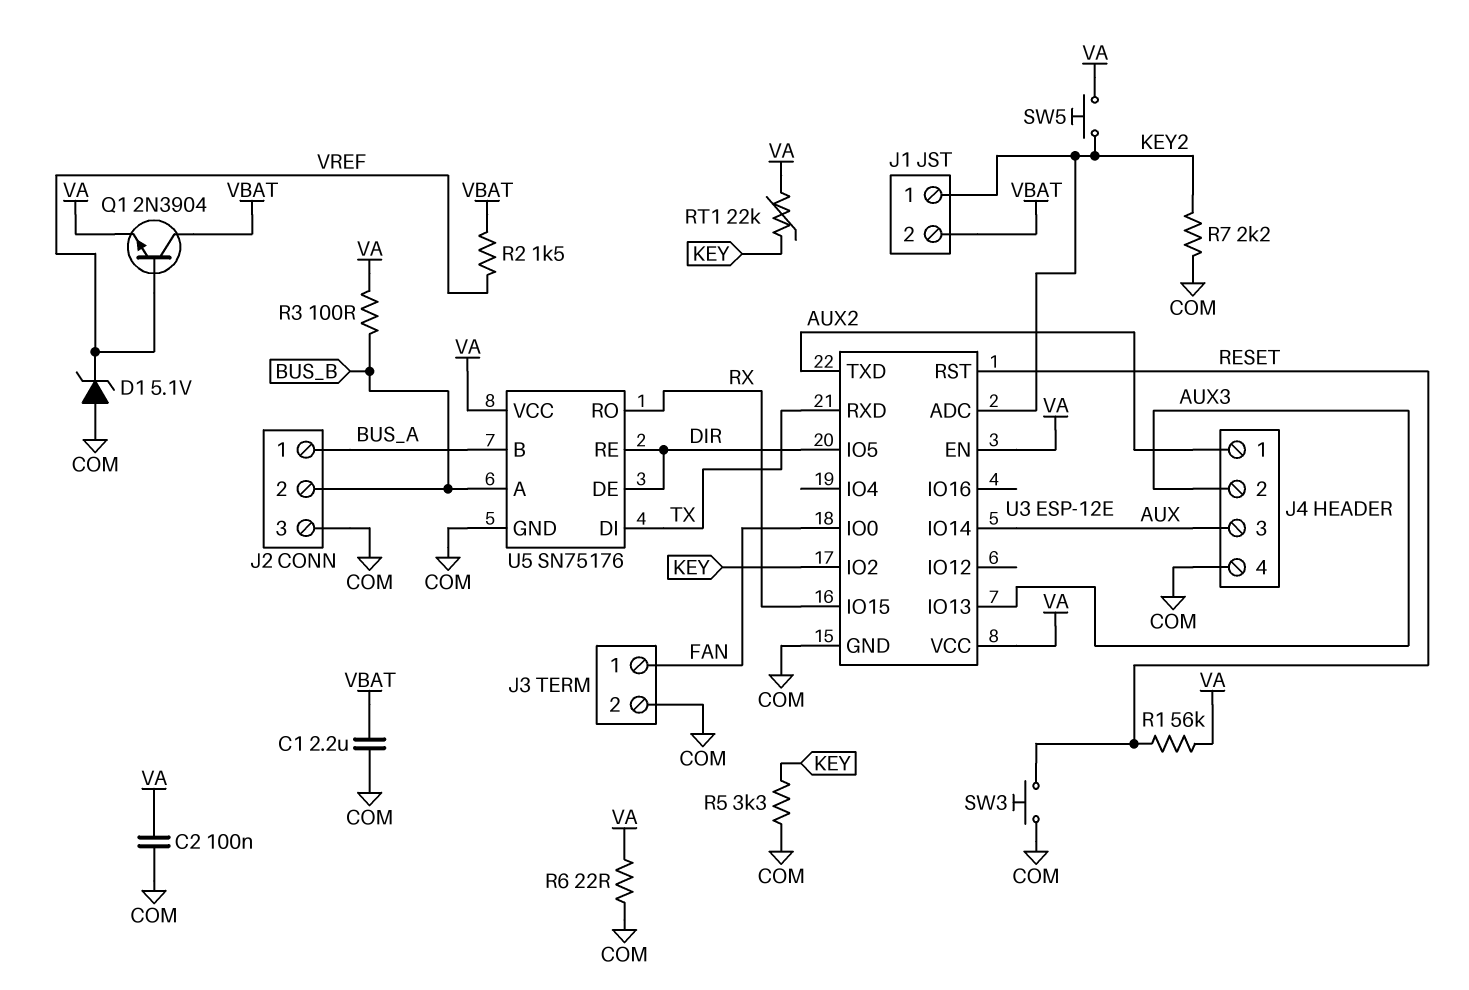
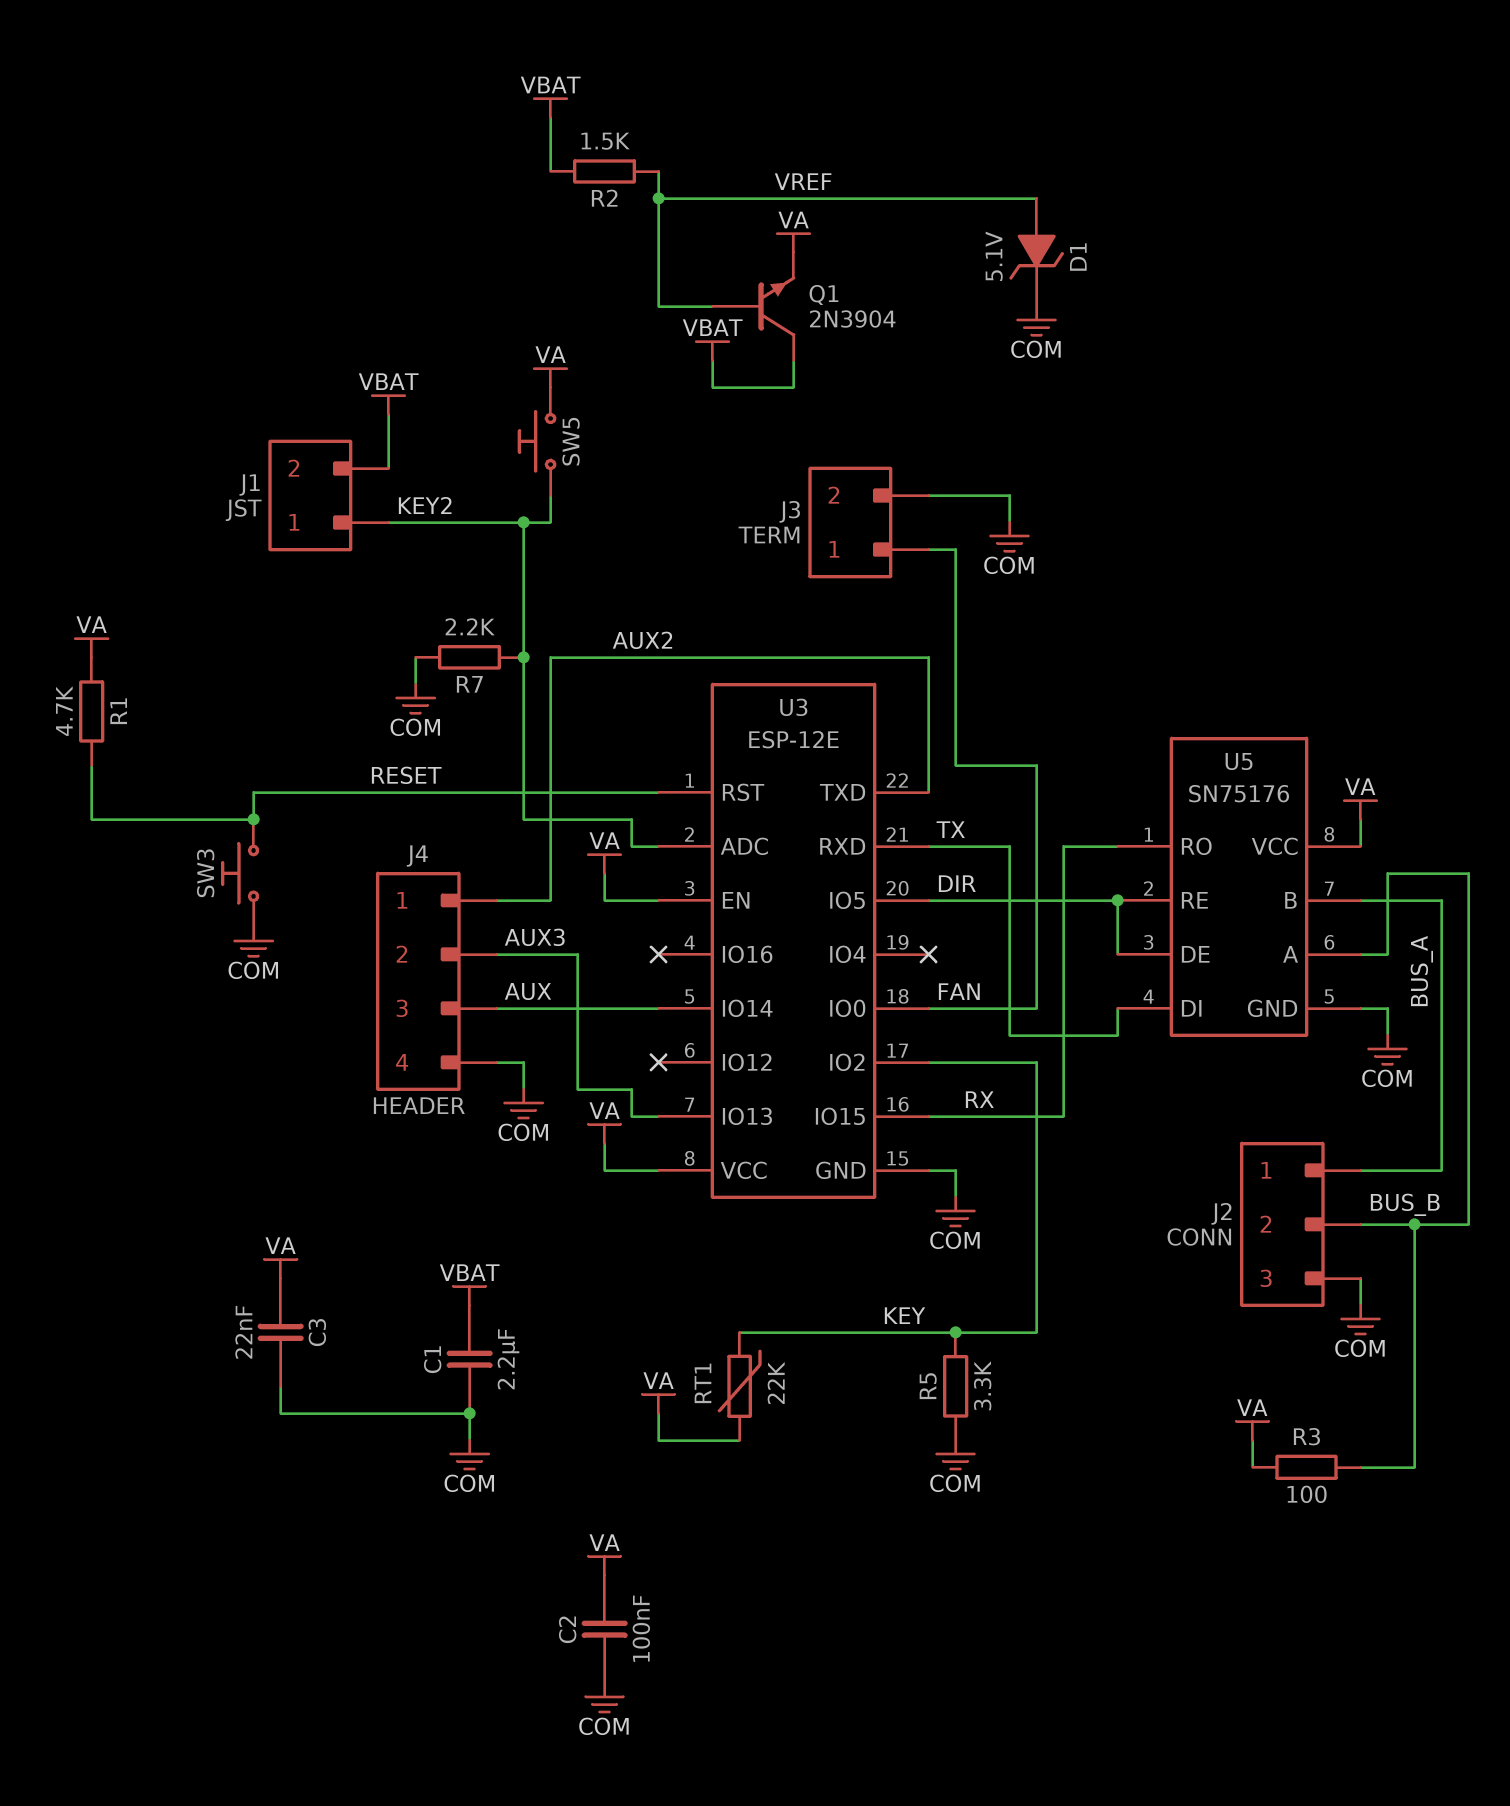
C3: none -> 22nF (COM, VA)
D1: zener 5.1V (A COM, K VREF) -> zener 5.1V (A VREF, K COM)
R1: 56k (RESET, VA) -> 4.7k (RESET, VA)
R6: 22 (COM, VA) -> none

